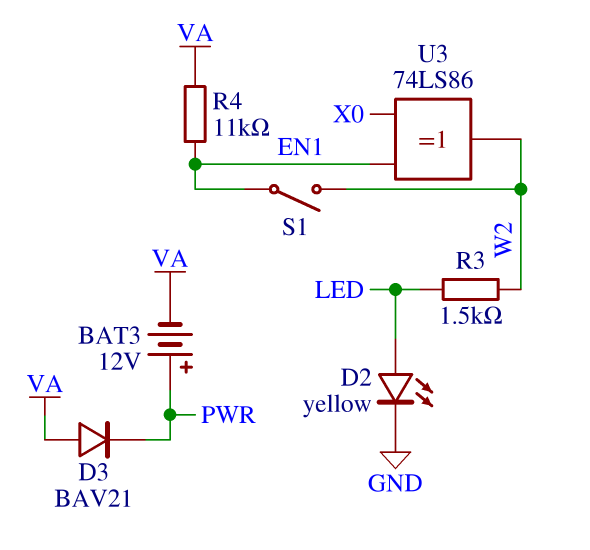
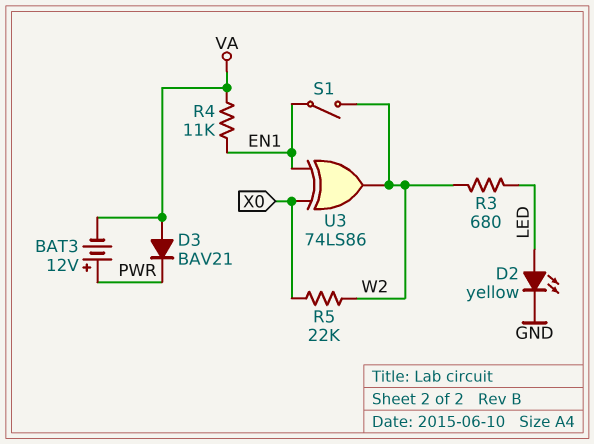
R3: 1.5k (LED, W2) -> 680 (LED, W2)
R5: none -> 22k (W2, X0)

